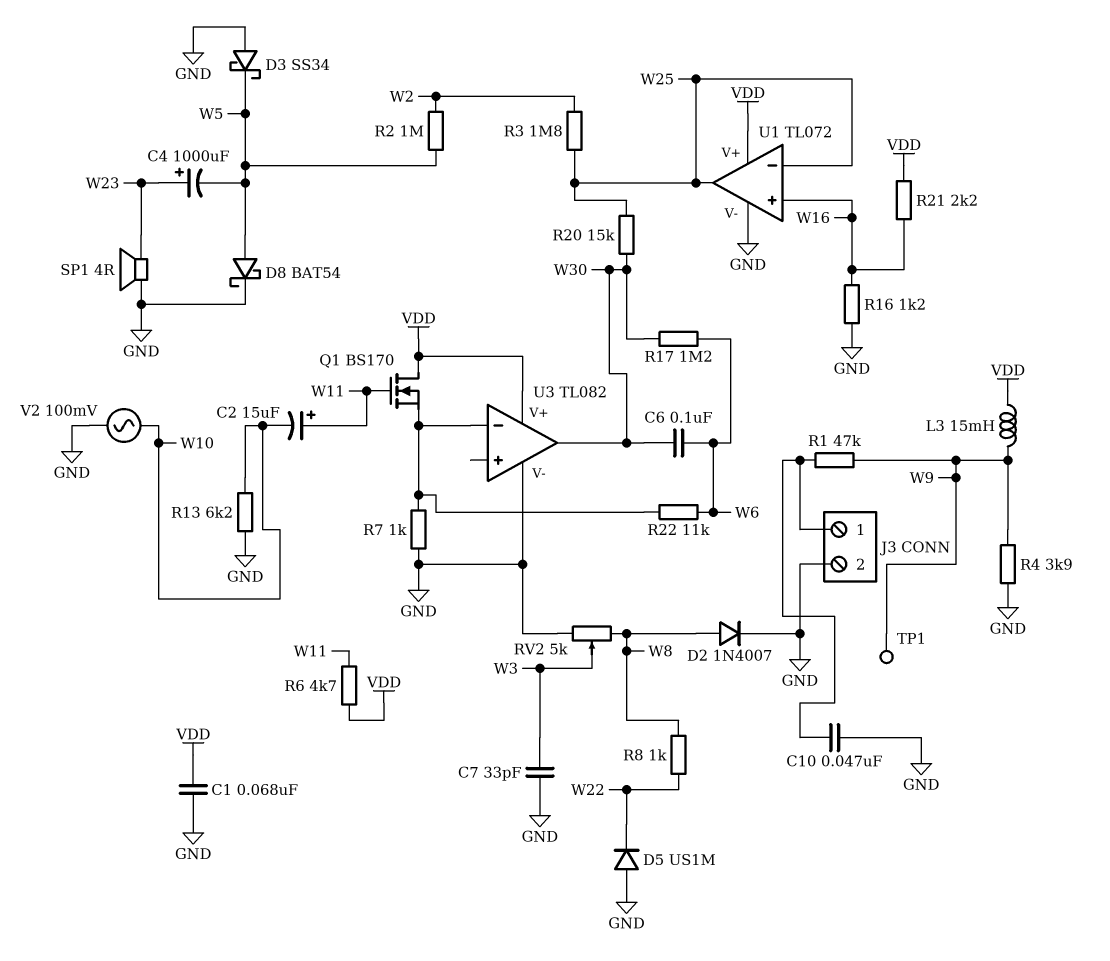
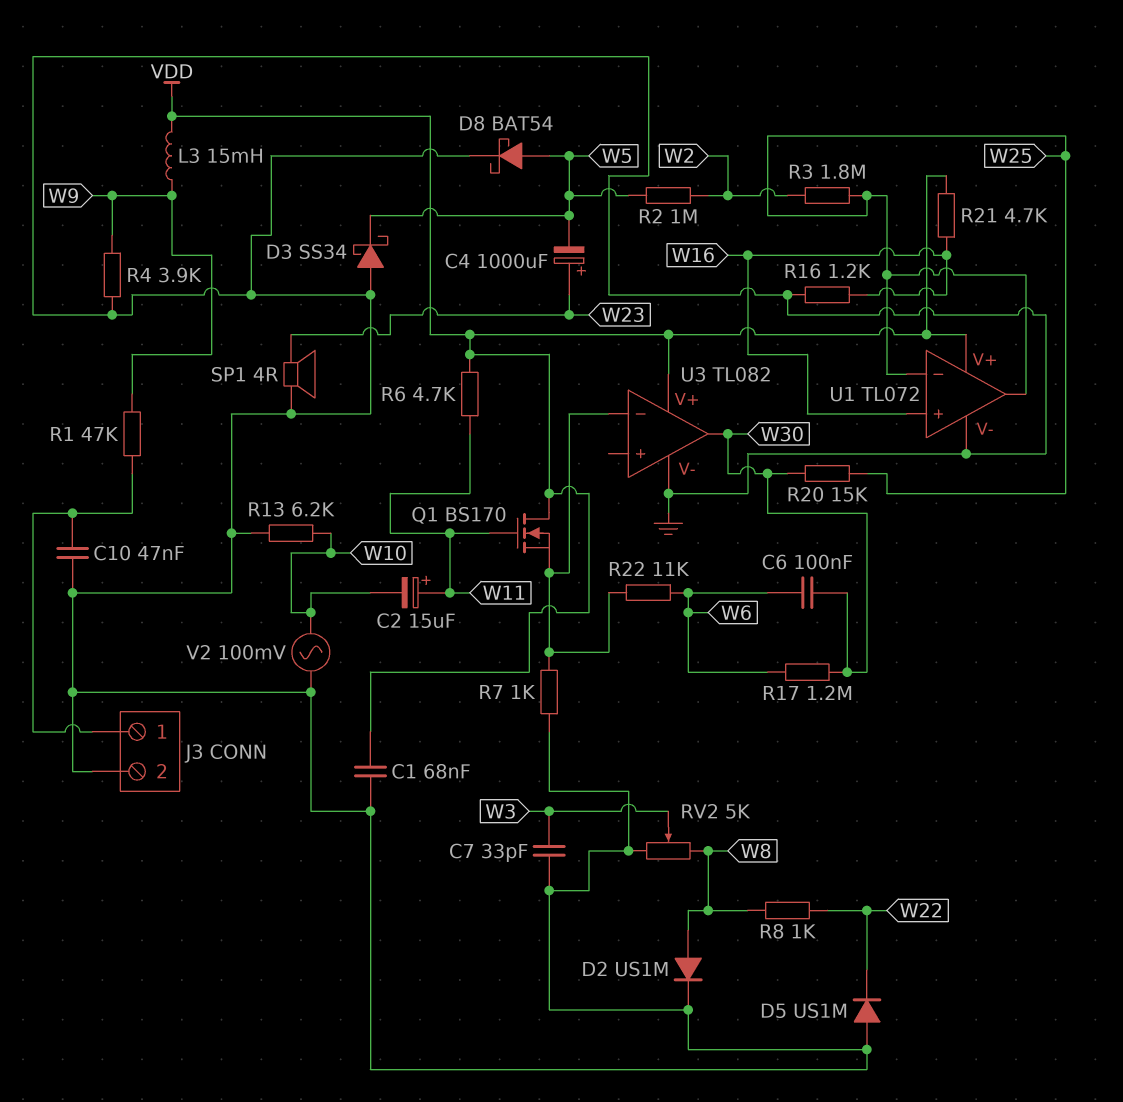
D2: diode 1N4007 (A W8, K GND) -> diode US1M (A W8, K GND)
R21: 2.2k (VDD, W16) -> 4.7k (VDD, W16)
TP1: test point (W9) -> none

